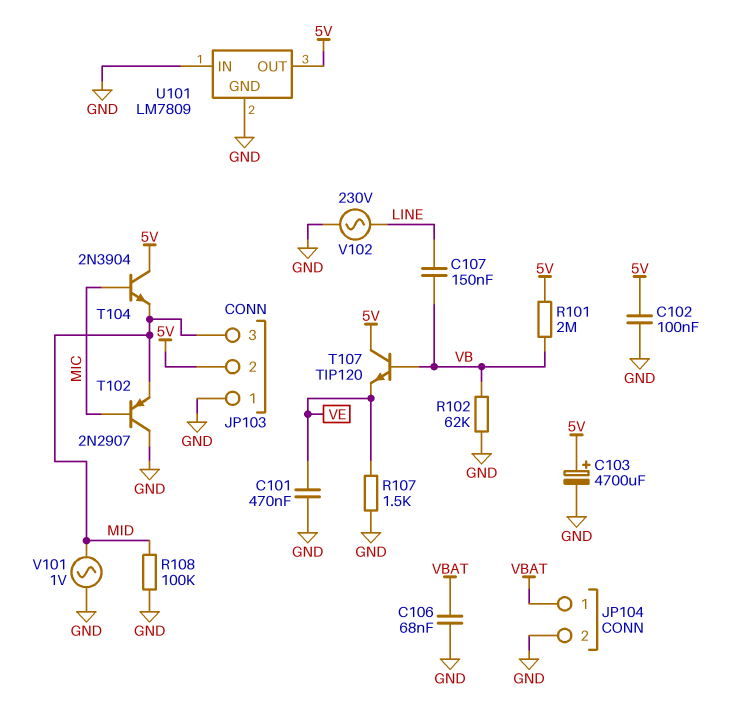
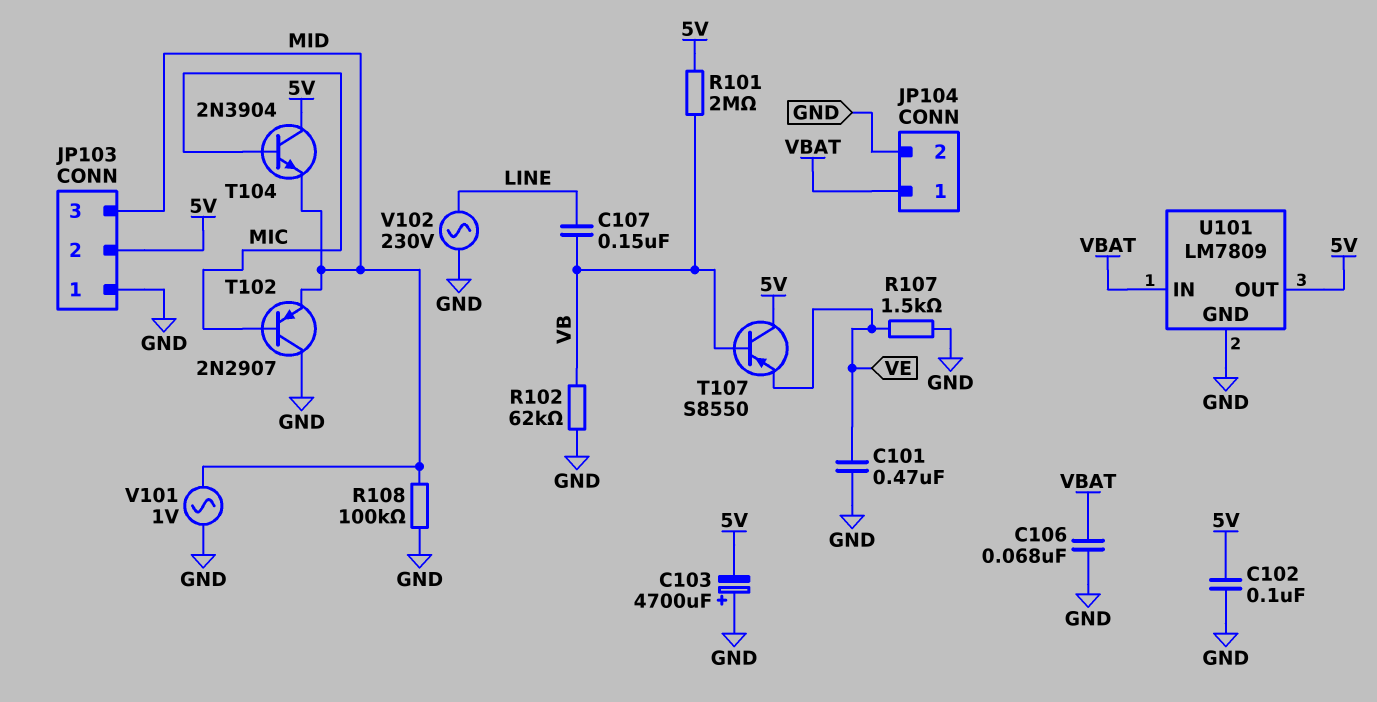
C103: 4700uF (plus 5V, minus GND) -> 4700uF (plus GND, minus 5V)
T107: NPN TIP120 (B VB, C 5V, E VE) -> PNP S8550 (B VB, C 5V, E VE)
U101 pin IN: GND -> VBAT

